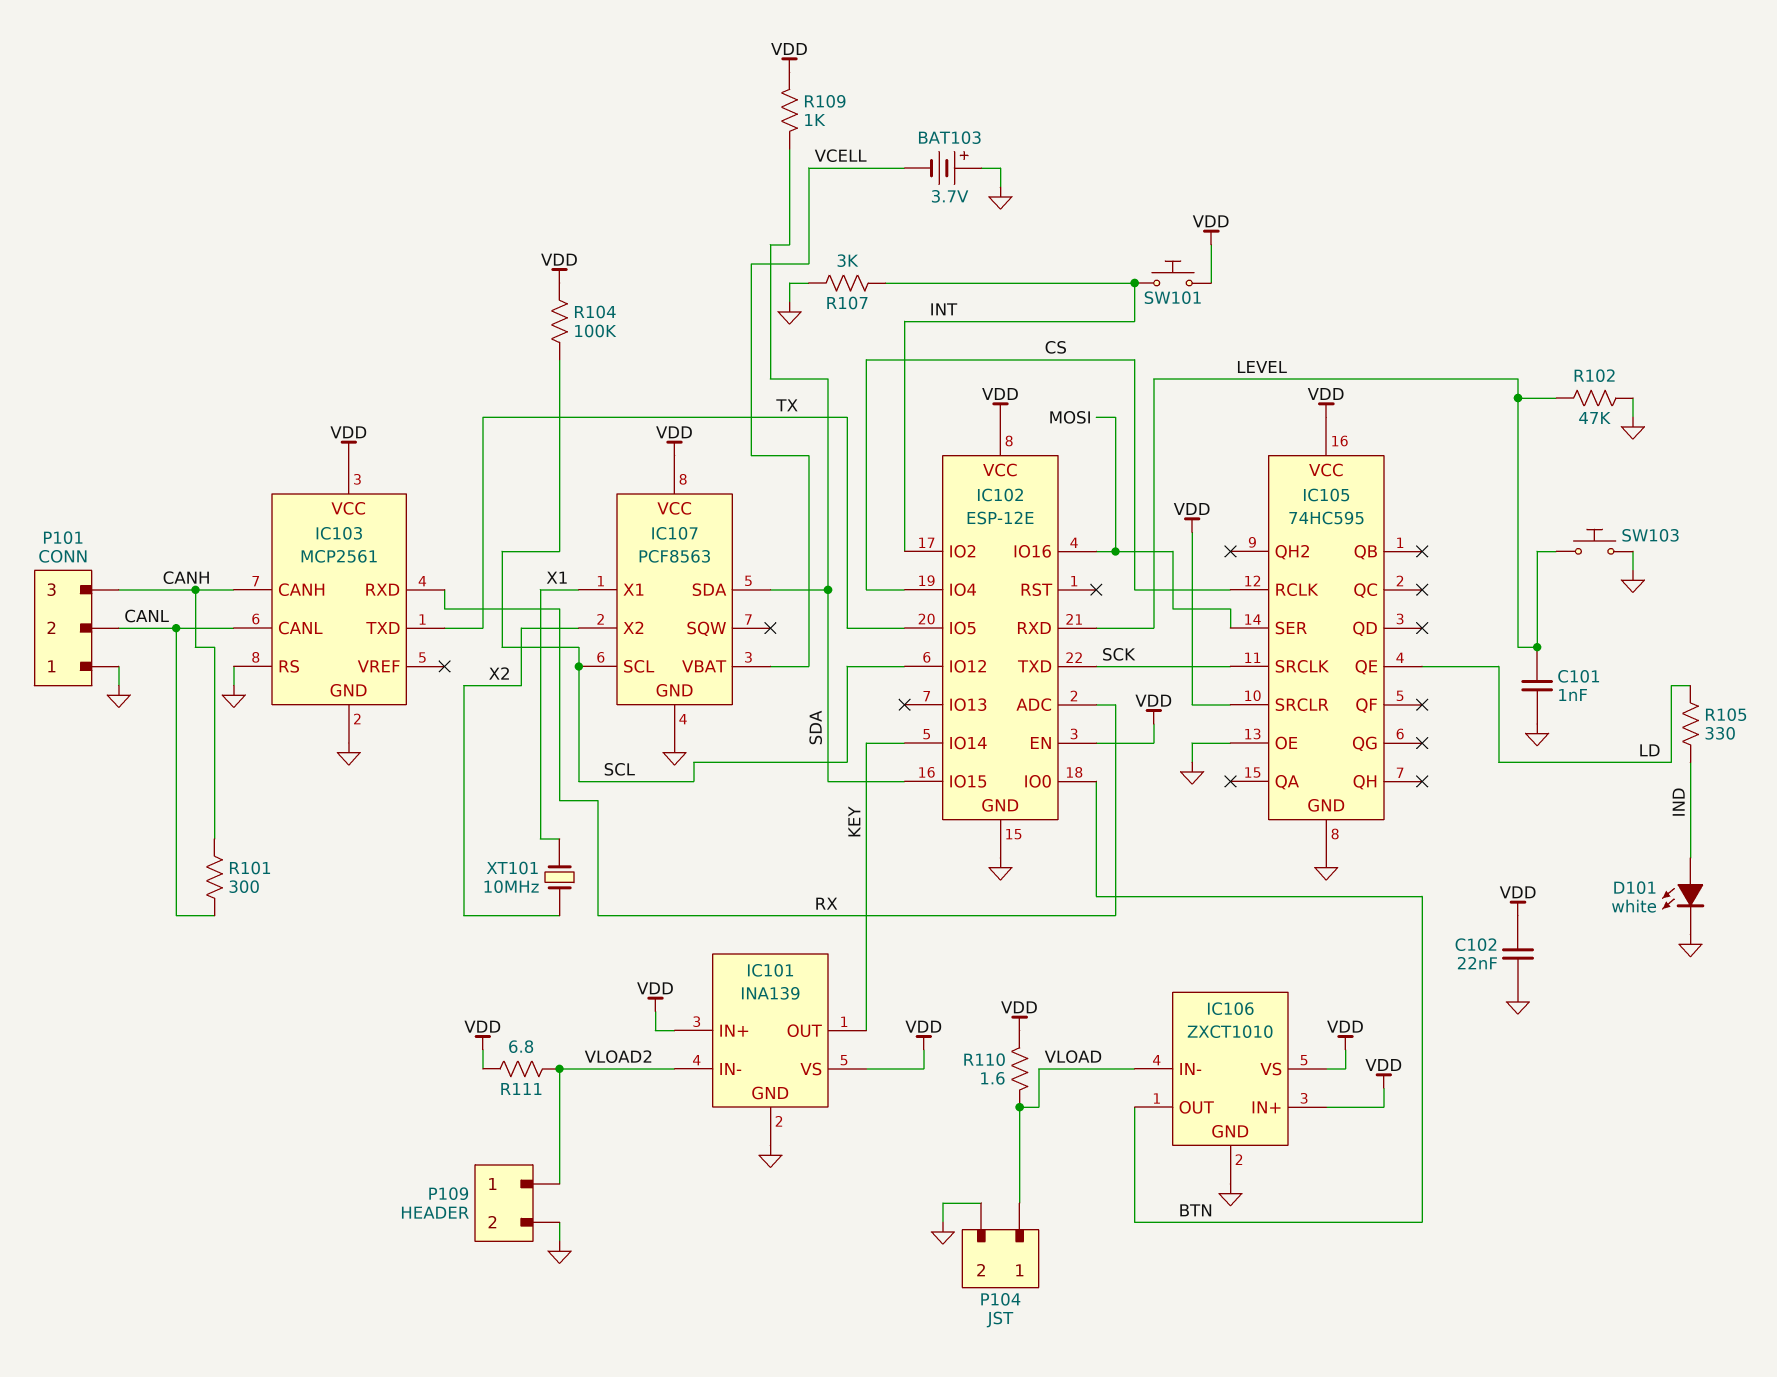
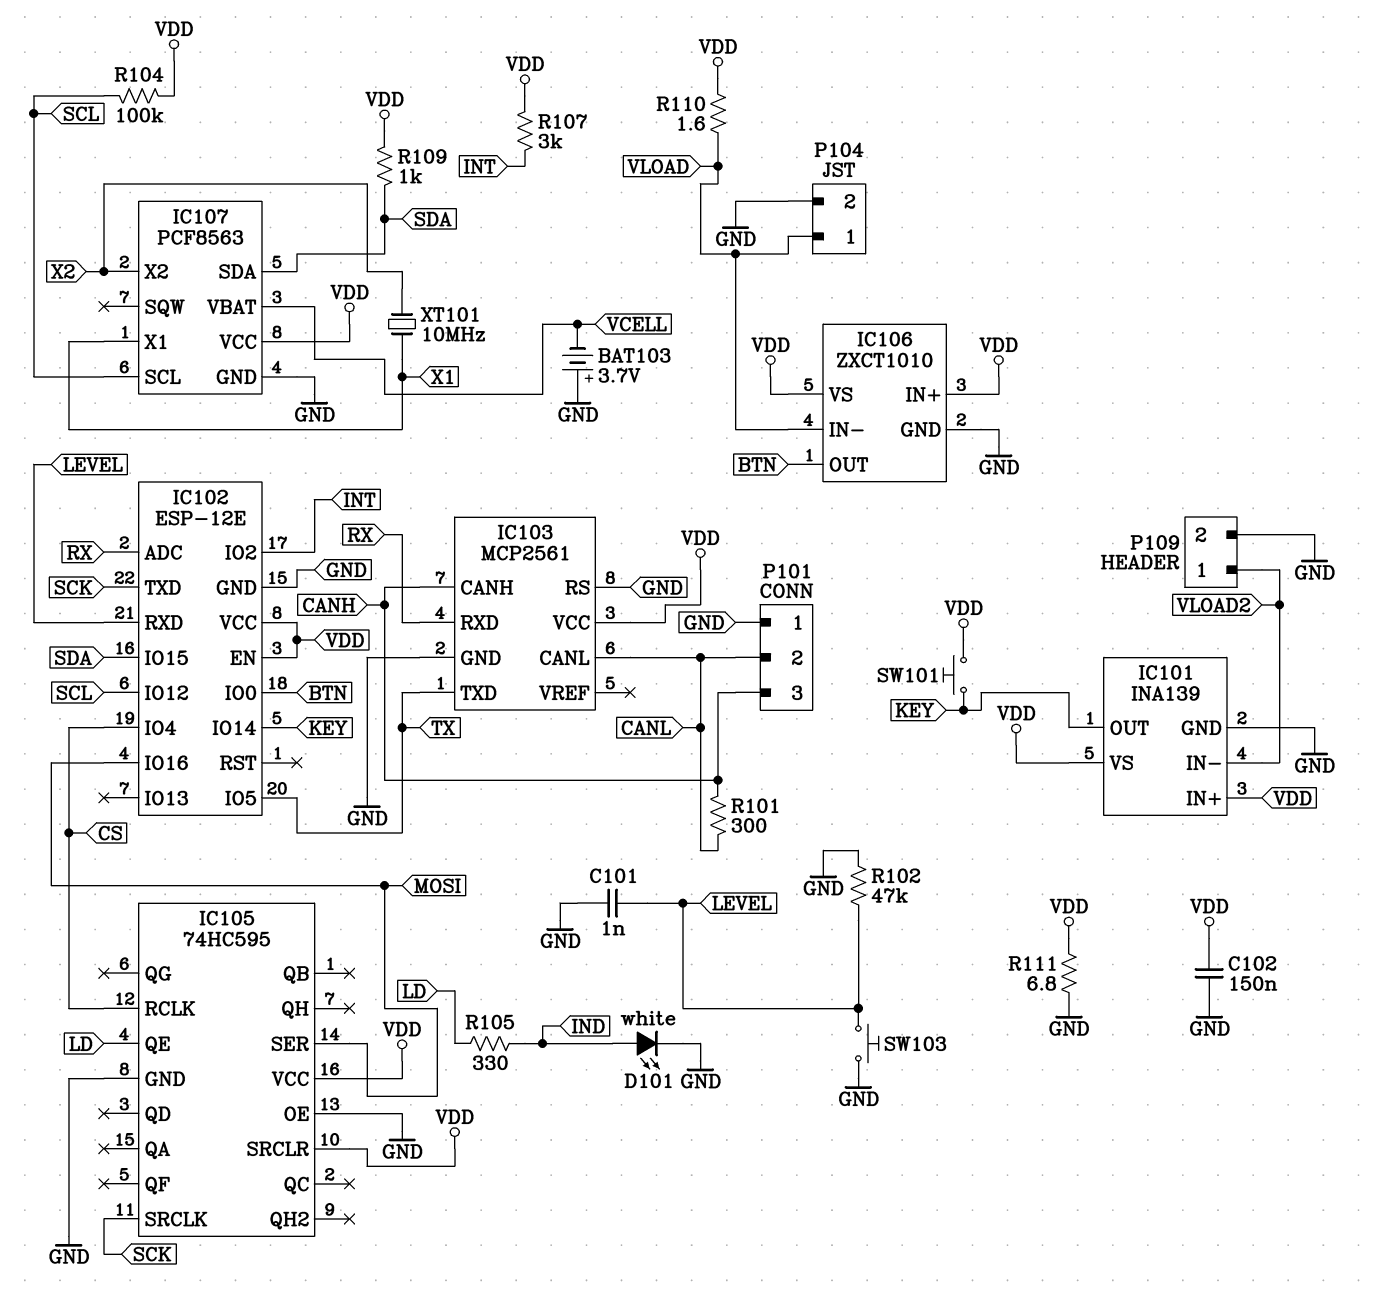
C102: 22nF (GND, VDD) -> 150nF (GND, VDD)
R107: 3k (GND, INT) -> 3k (INT, VDD)
R111: 6.8 (VDD, VLOAD2) -> 6.8 (GND, VDD)
SW101: button (INT, VDD) -> button (KEY, VDD)

